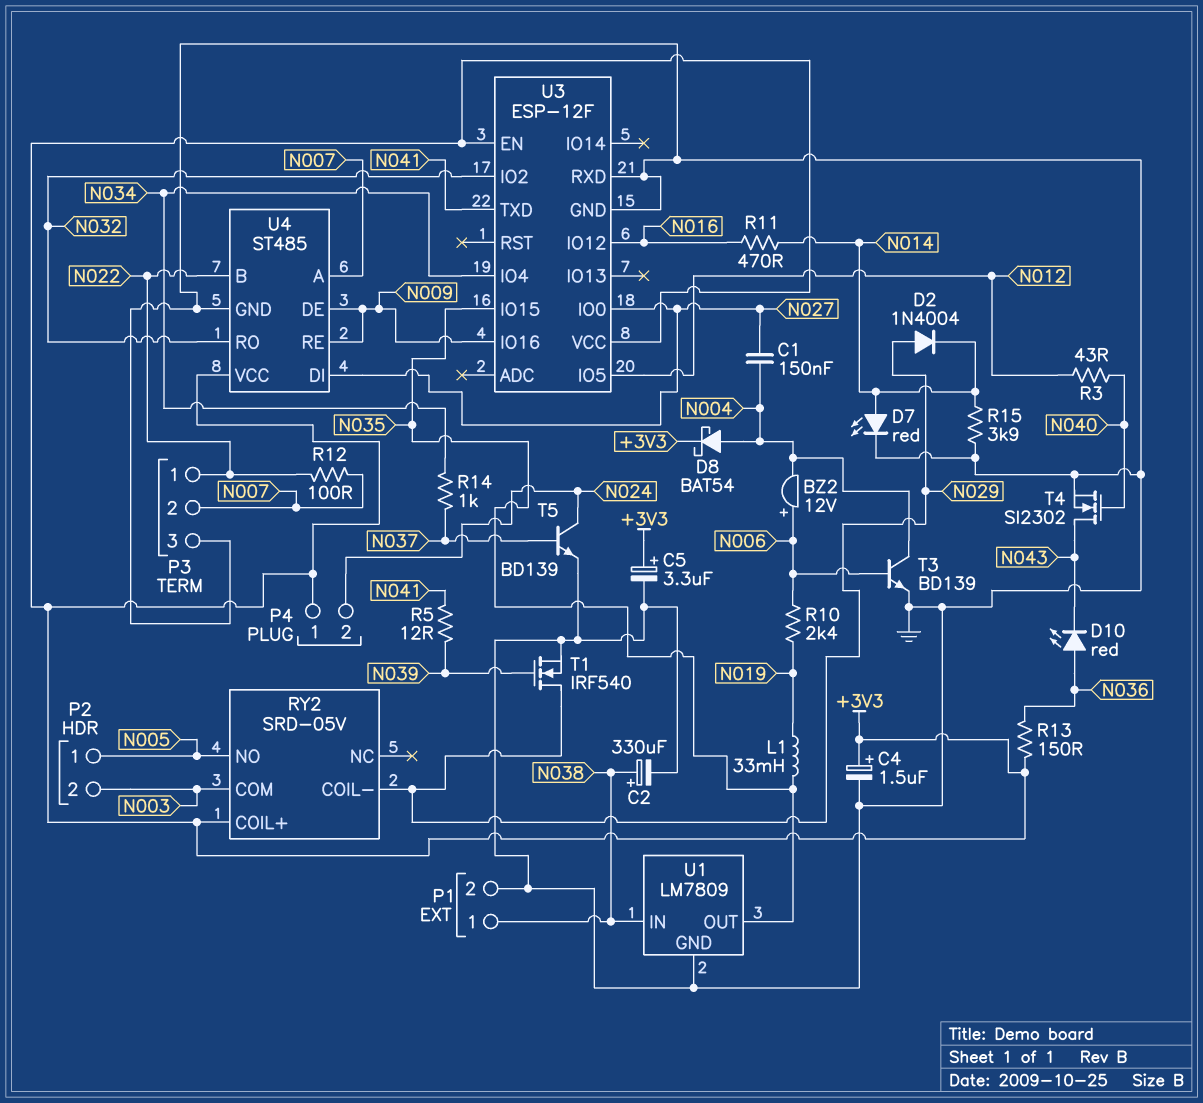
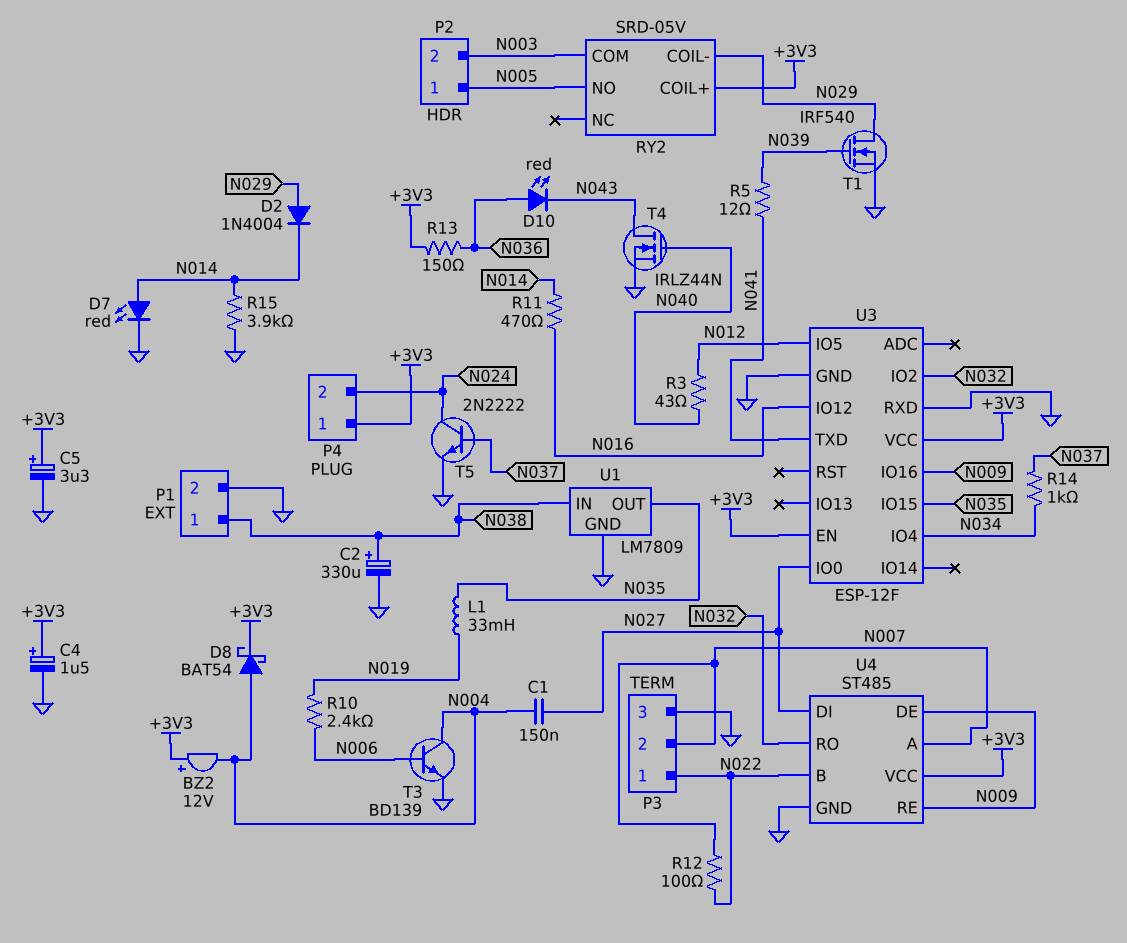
BZ2: buzzer 12V (plus N006, minus N004) -> buzzer 12V (plus +3V3, minus N004)
T4: NMOS SI2302 (G N040, D N043, S GND) -> NMOS IRLZ44N (G N040, D N043, S GND)
T5: NPN BD139 (B N037, C N024, E GND) -> NPN 2N2222 (B N037, C N024, E GND)

